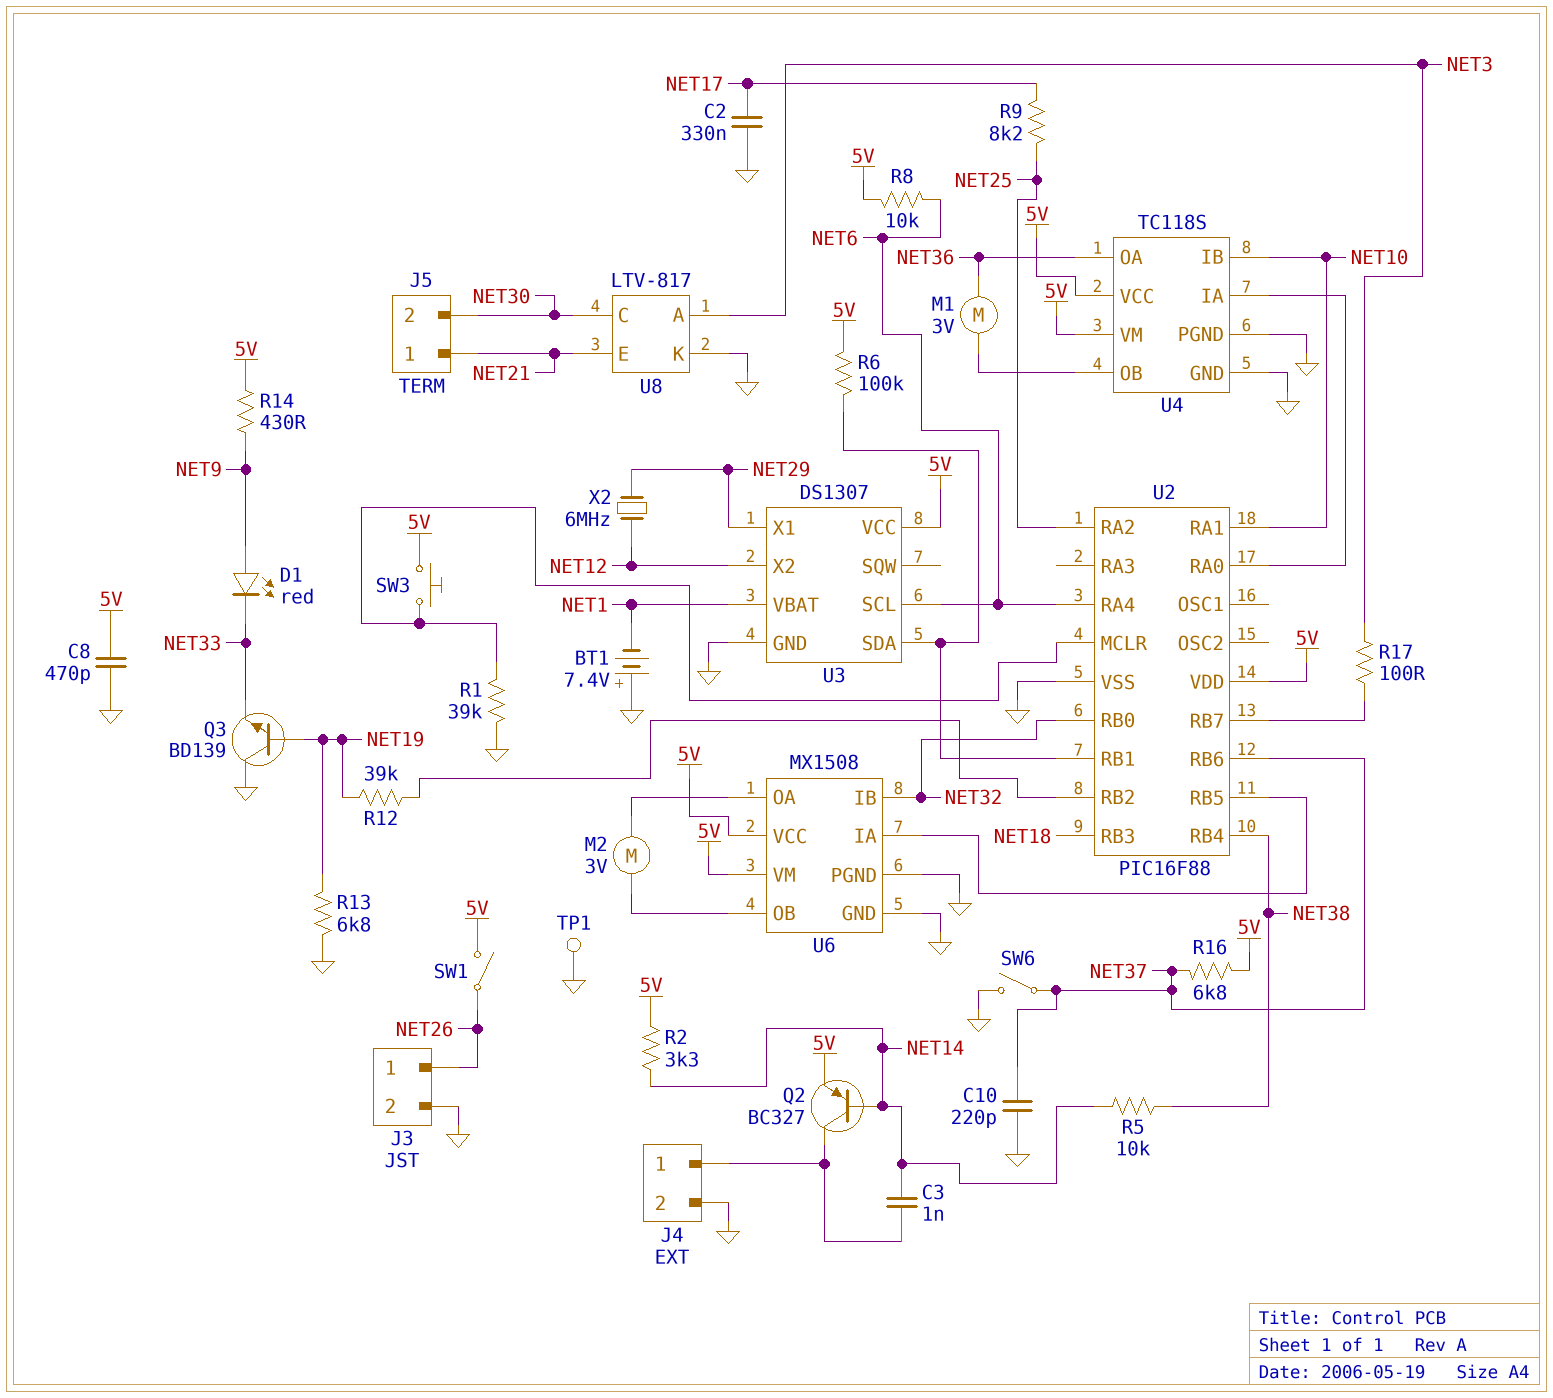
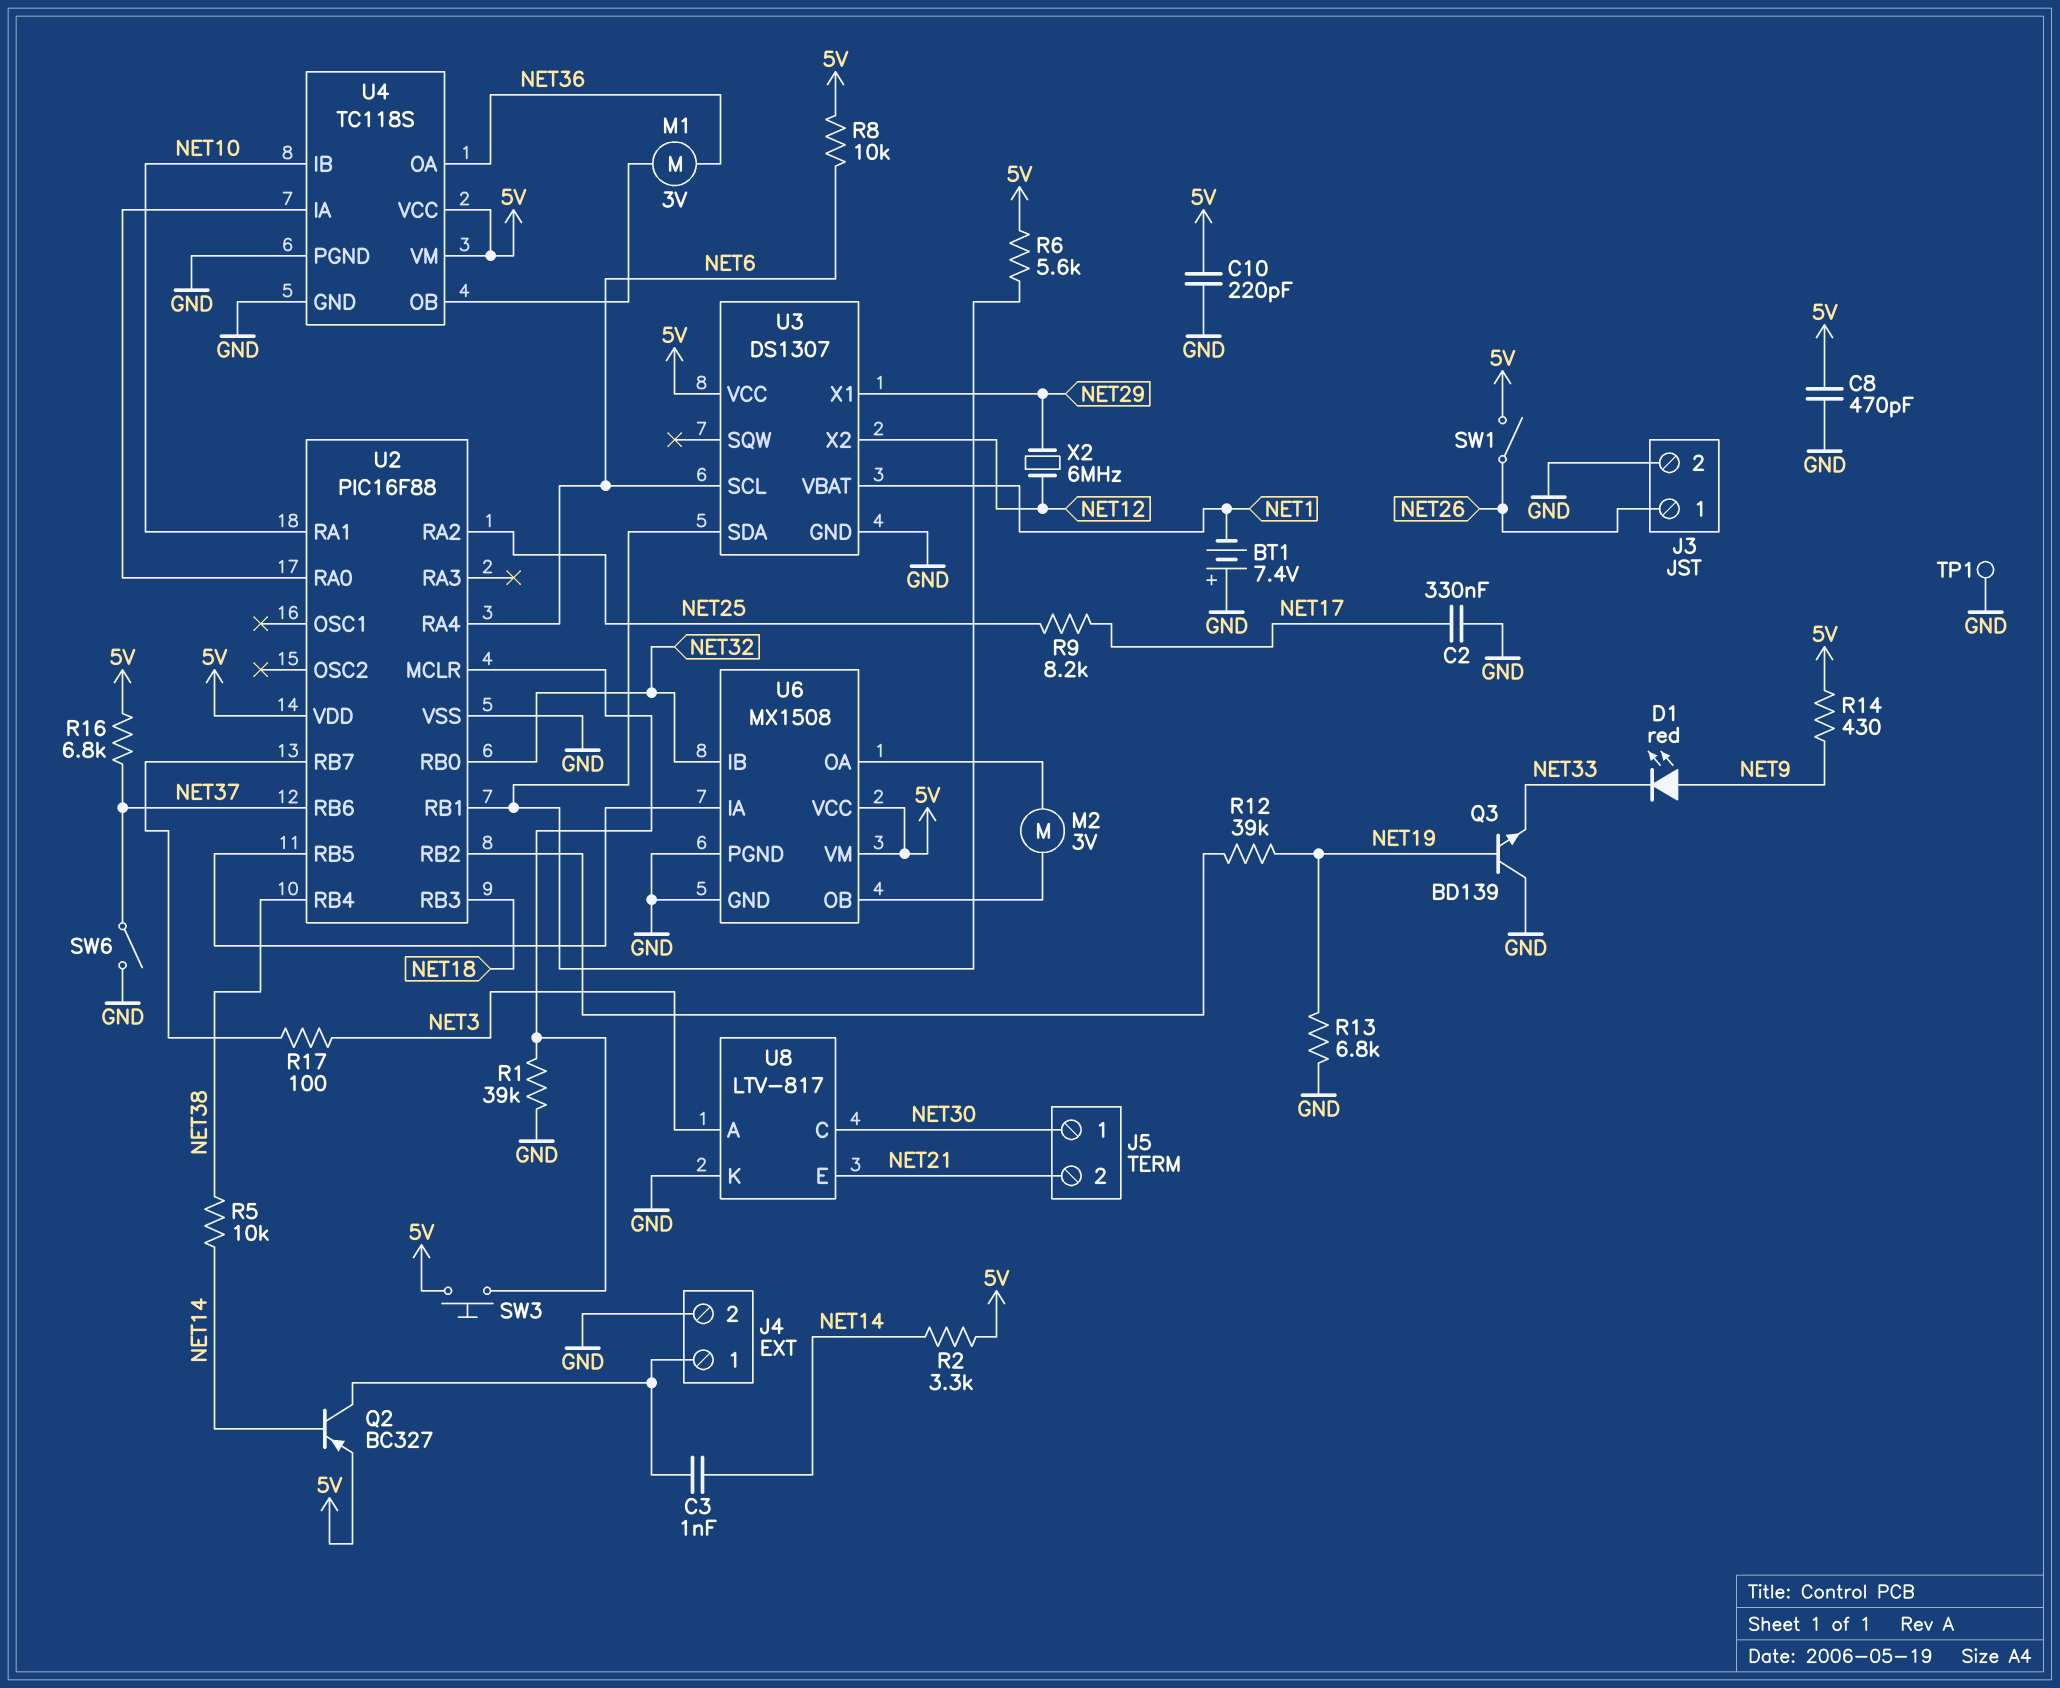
C10: 220pF (GND, NET37) -> 220pF (5V, GND)
J5 pin 1: NET21 -> NET30
J5 pin 2: NET30 -> NET21
R6: 100k (5V, U2/RB1) -> 5.6k (5V, U2/RB1)

